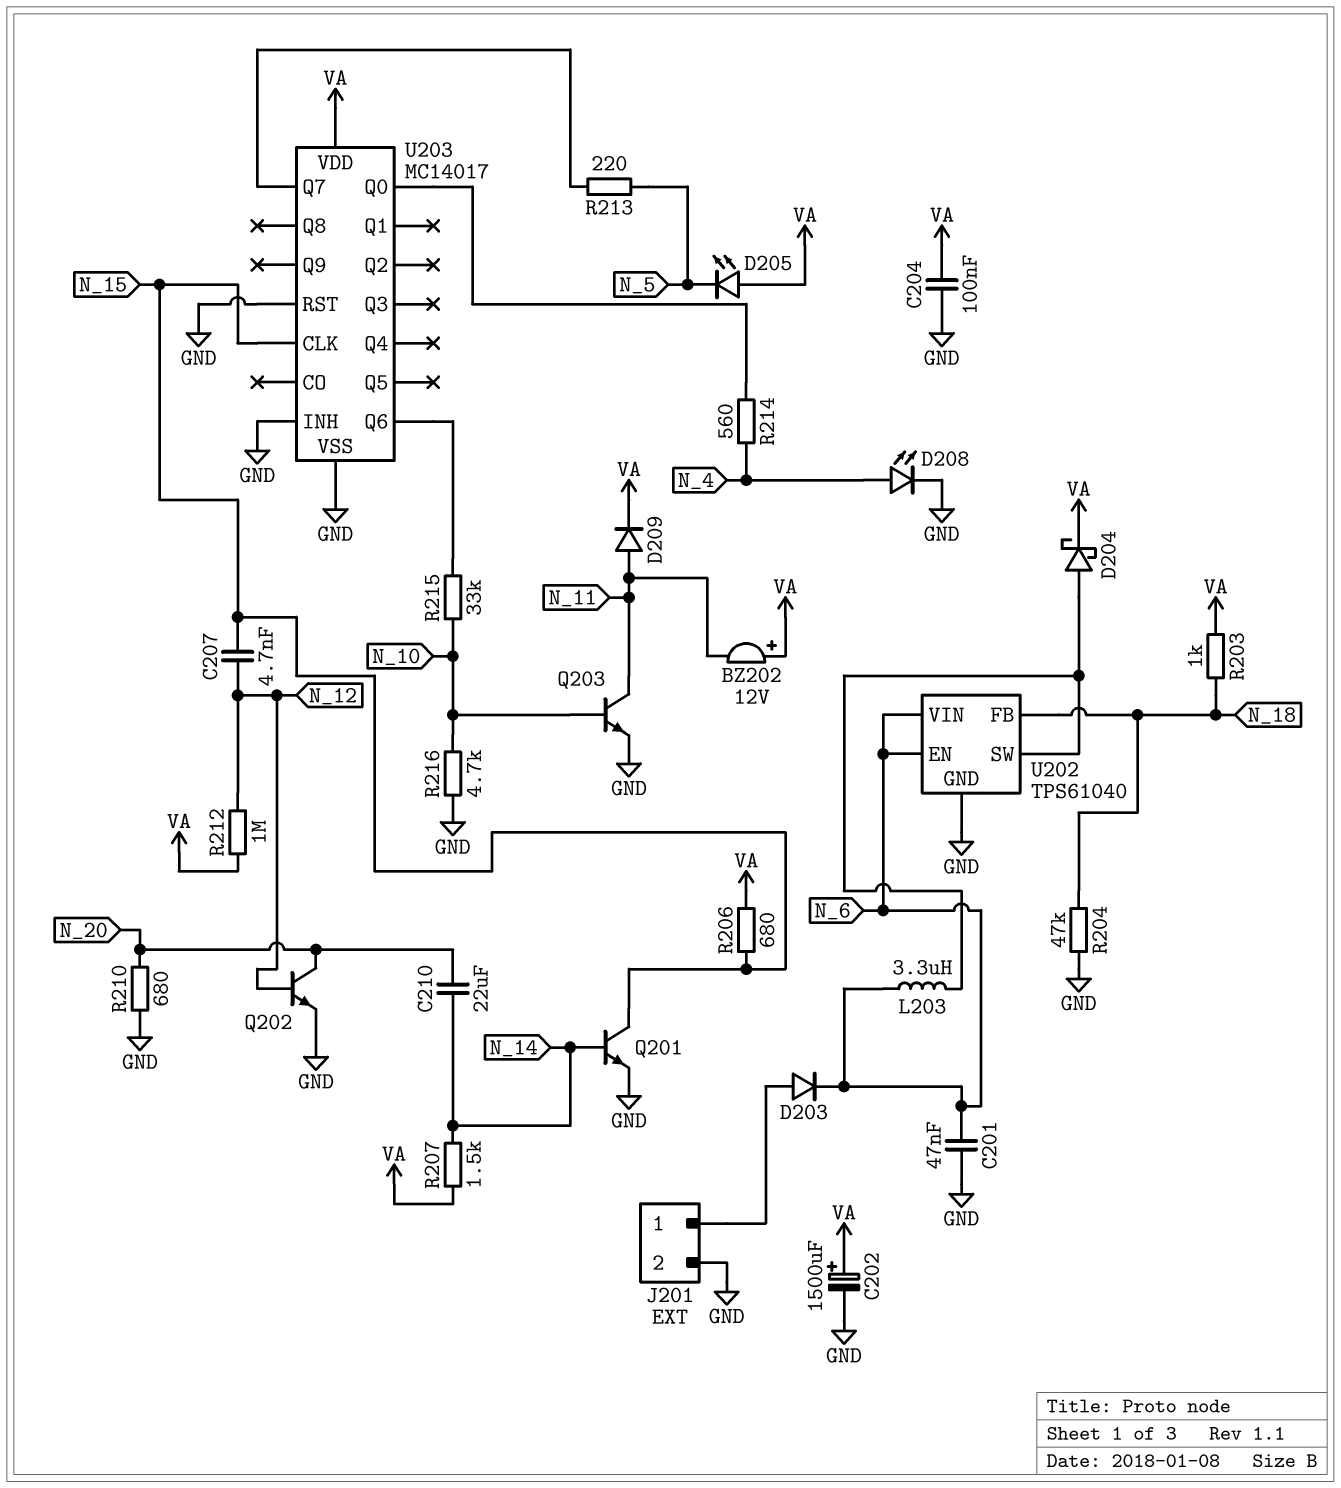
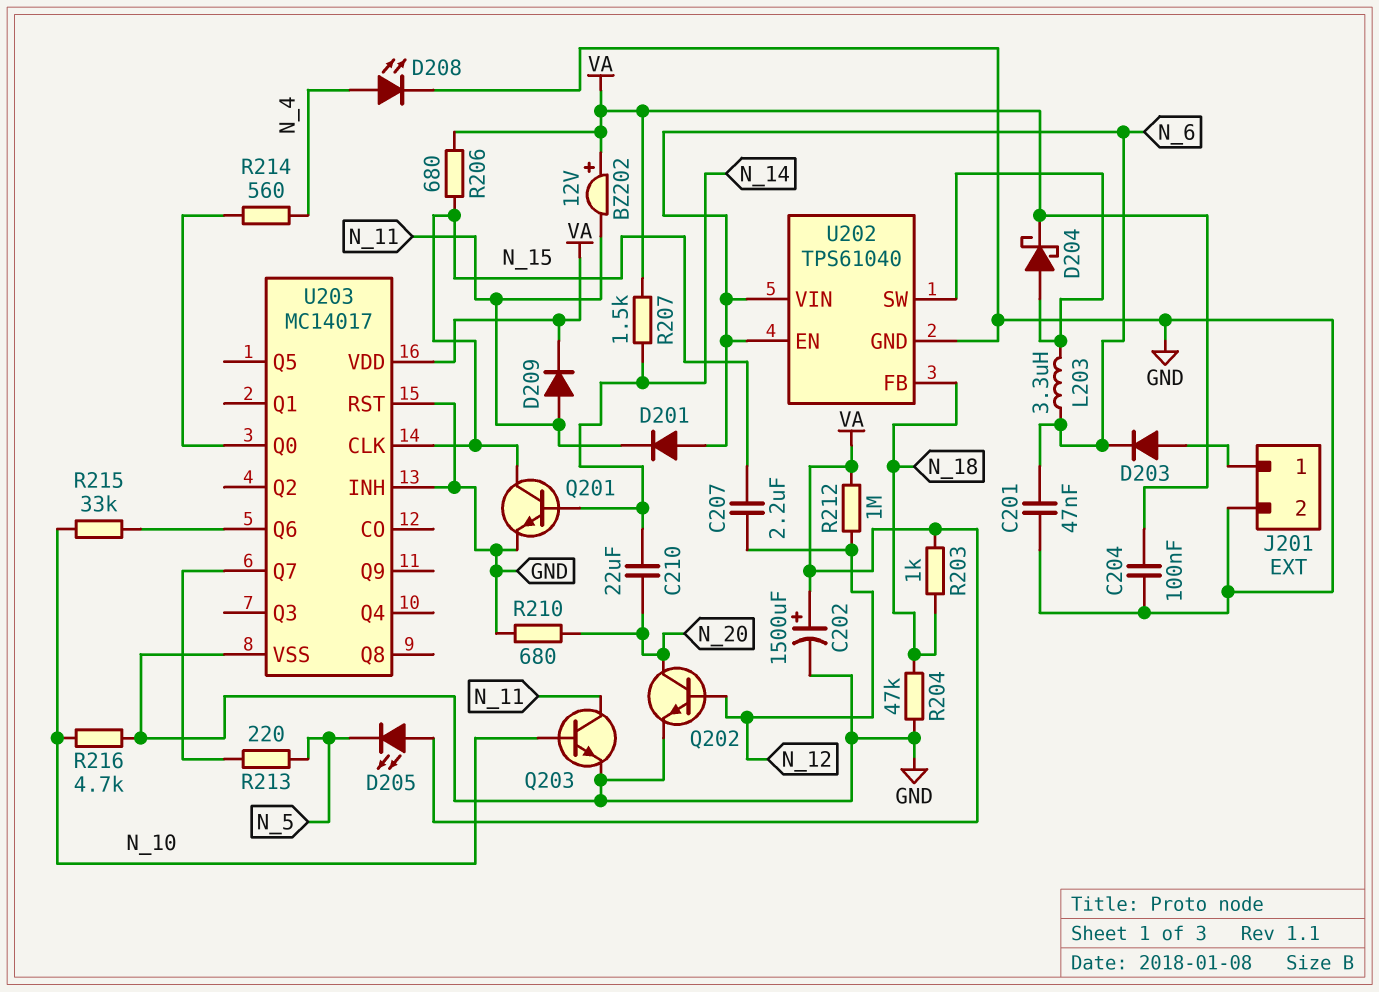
C207: 4.7nF (N_12, N_15) -> 2.2uF (N_12, N_15)
D201: none -> diode (A N_6, K N_11)

